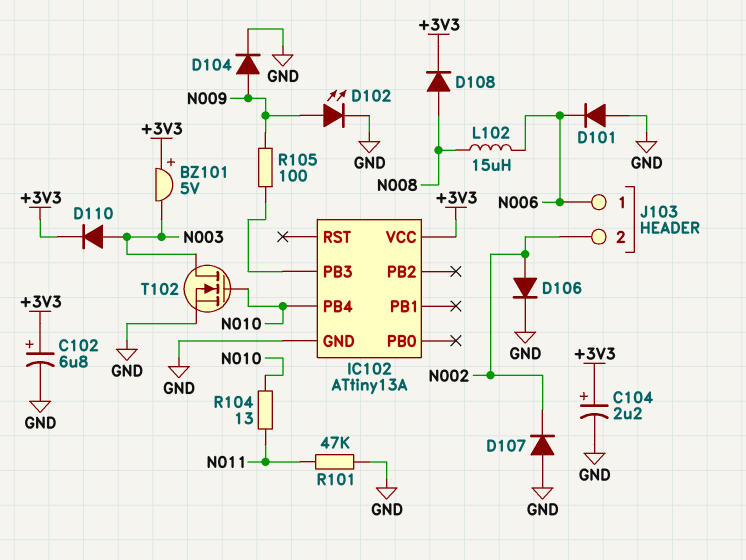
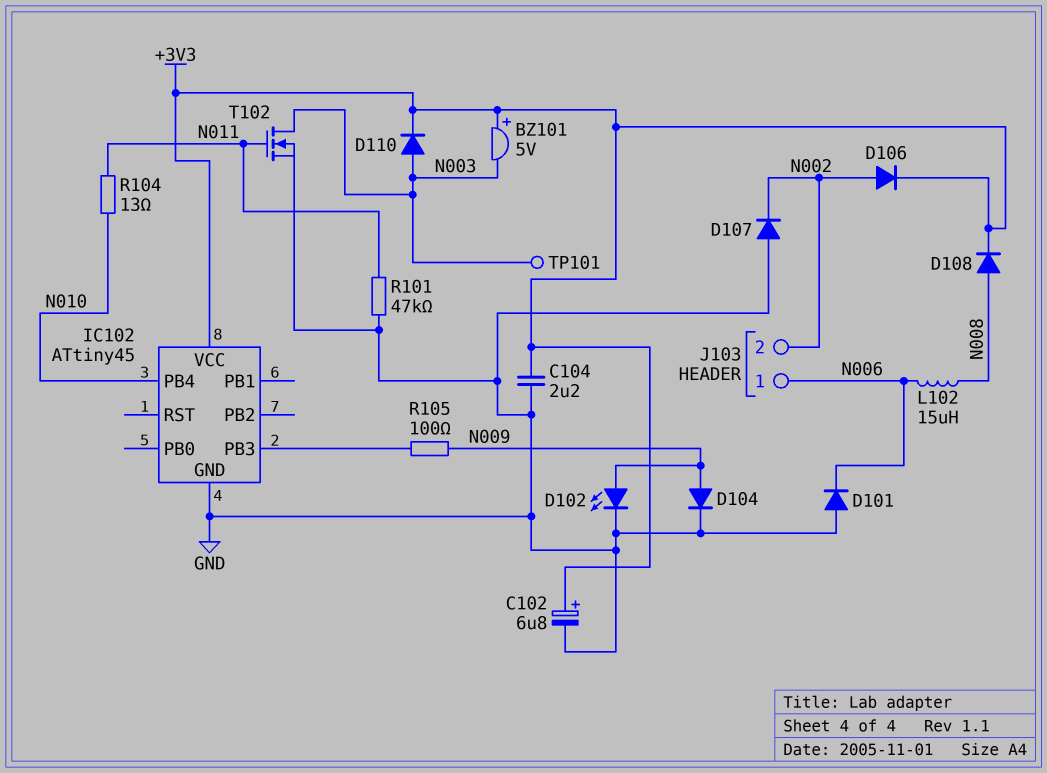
C104: 2.2uF (plus +3V3, minus GND) -> 2.2uF (+3V3, GND)
D106: diode (A N002, K GND) -> diode (A N002, K +3V3)
IC102: ATtiny13A -> ATtiny45
T102: NMOS (G N010, D N003, S GND) -> NMOS (G N011, D N003, S GND)
TP101: none -> test point (N003)

